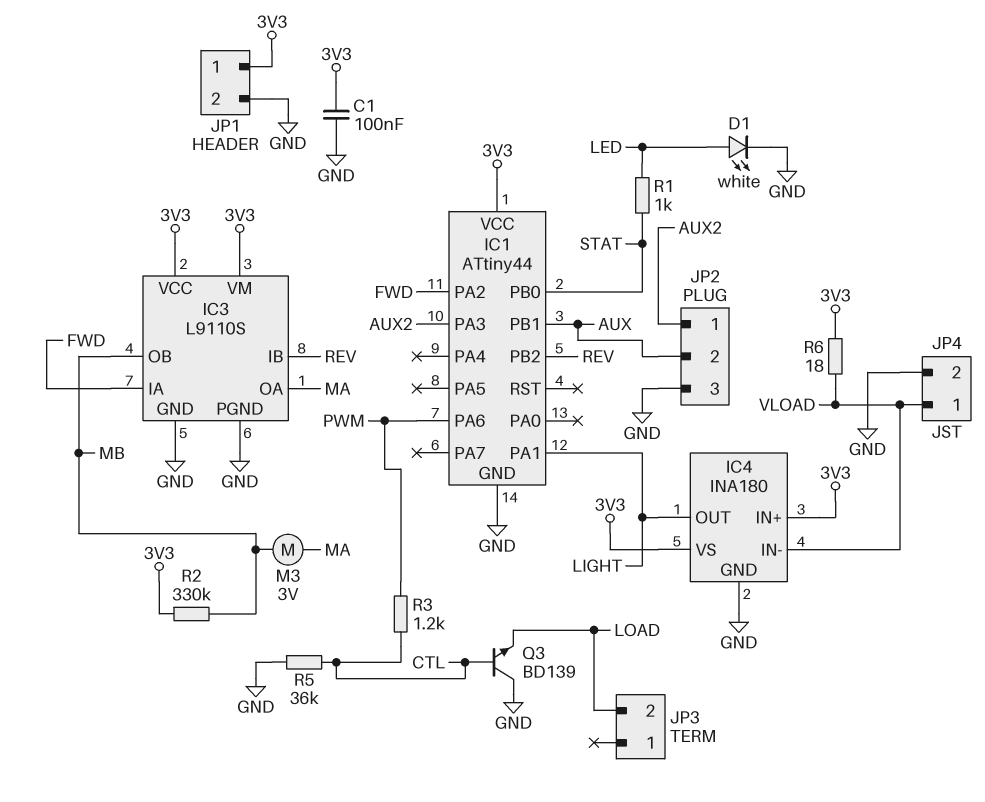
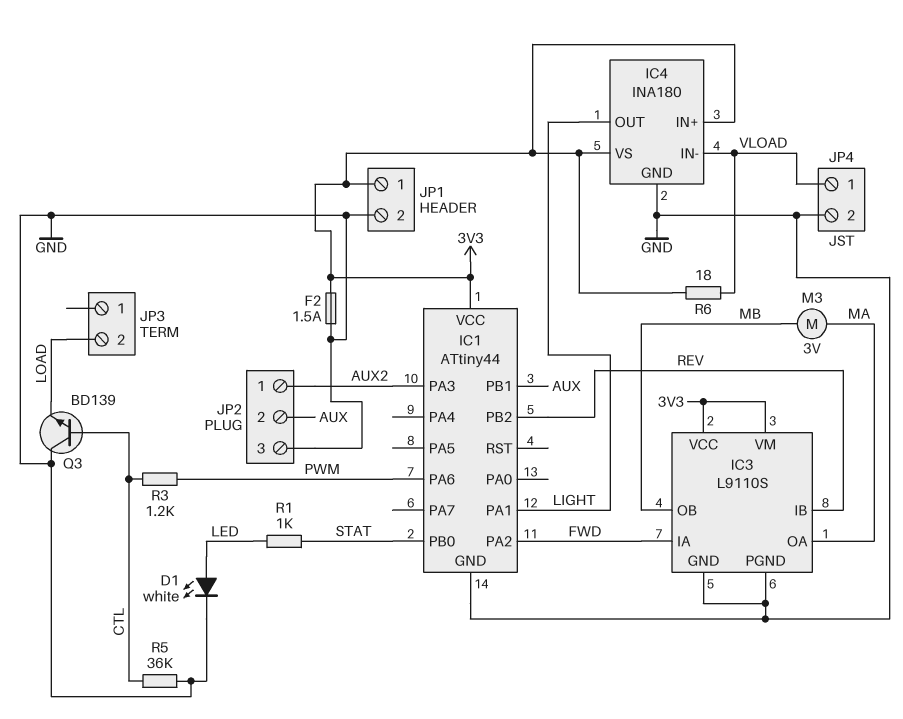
C1: 100nF (3V3, GND) -> none
F2: none -> 1.5A (3V3, GND)
R2: 330k (3V3, MB) -> none

